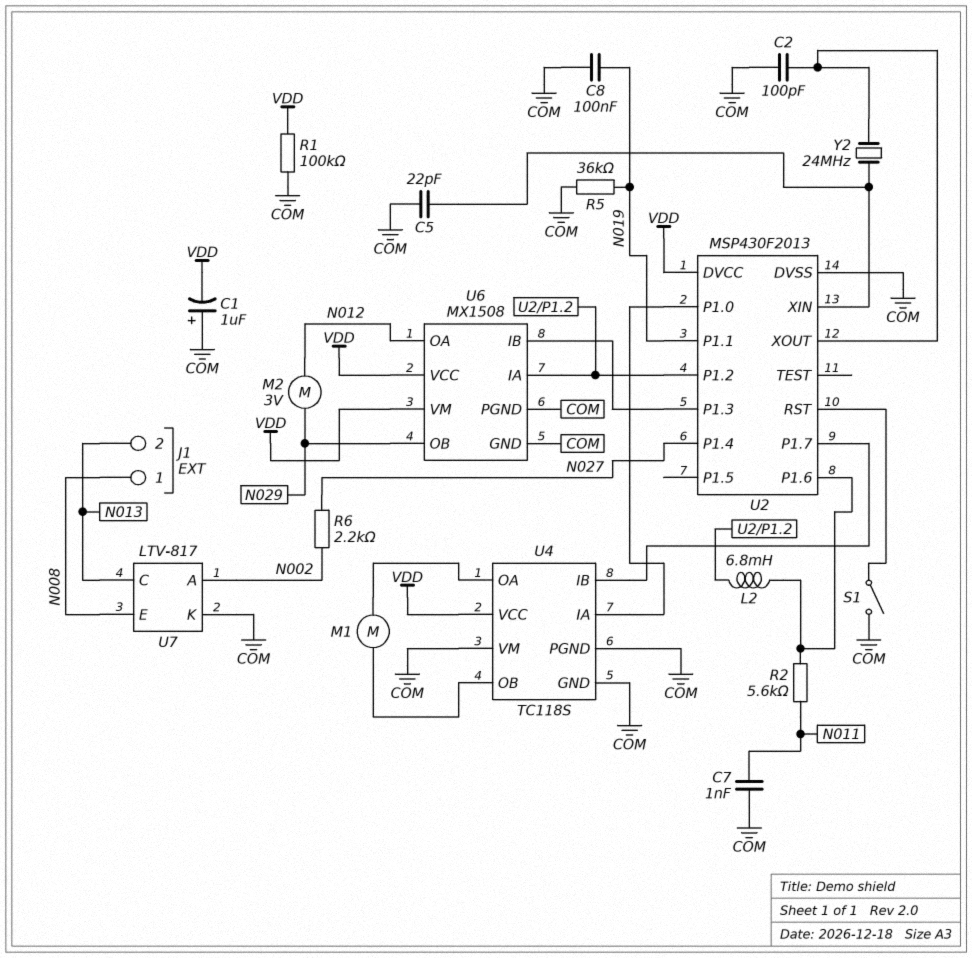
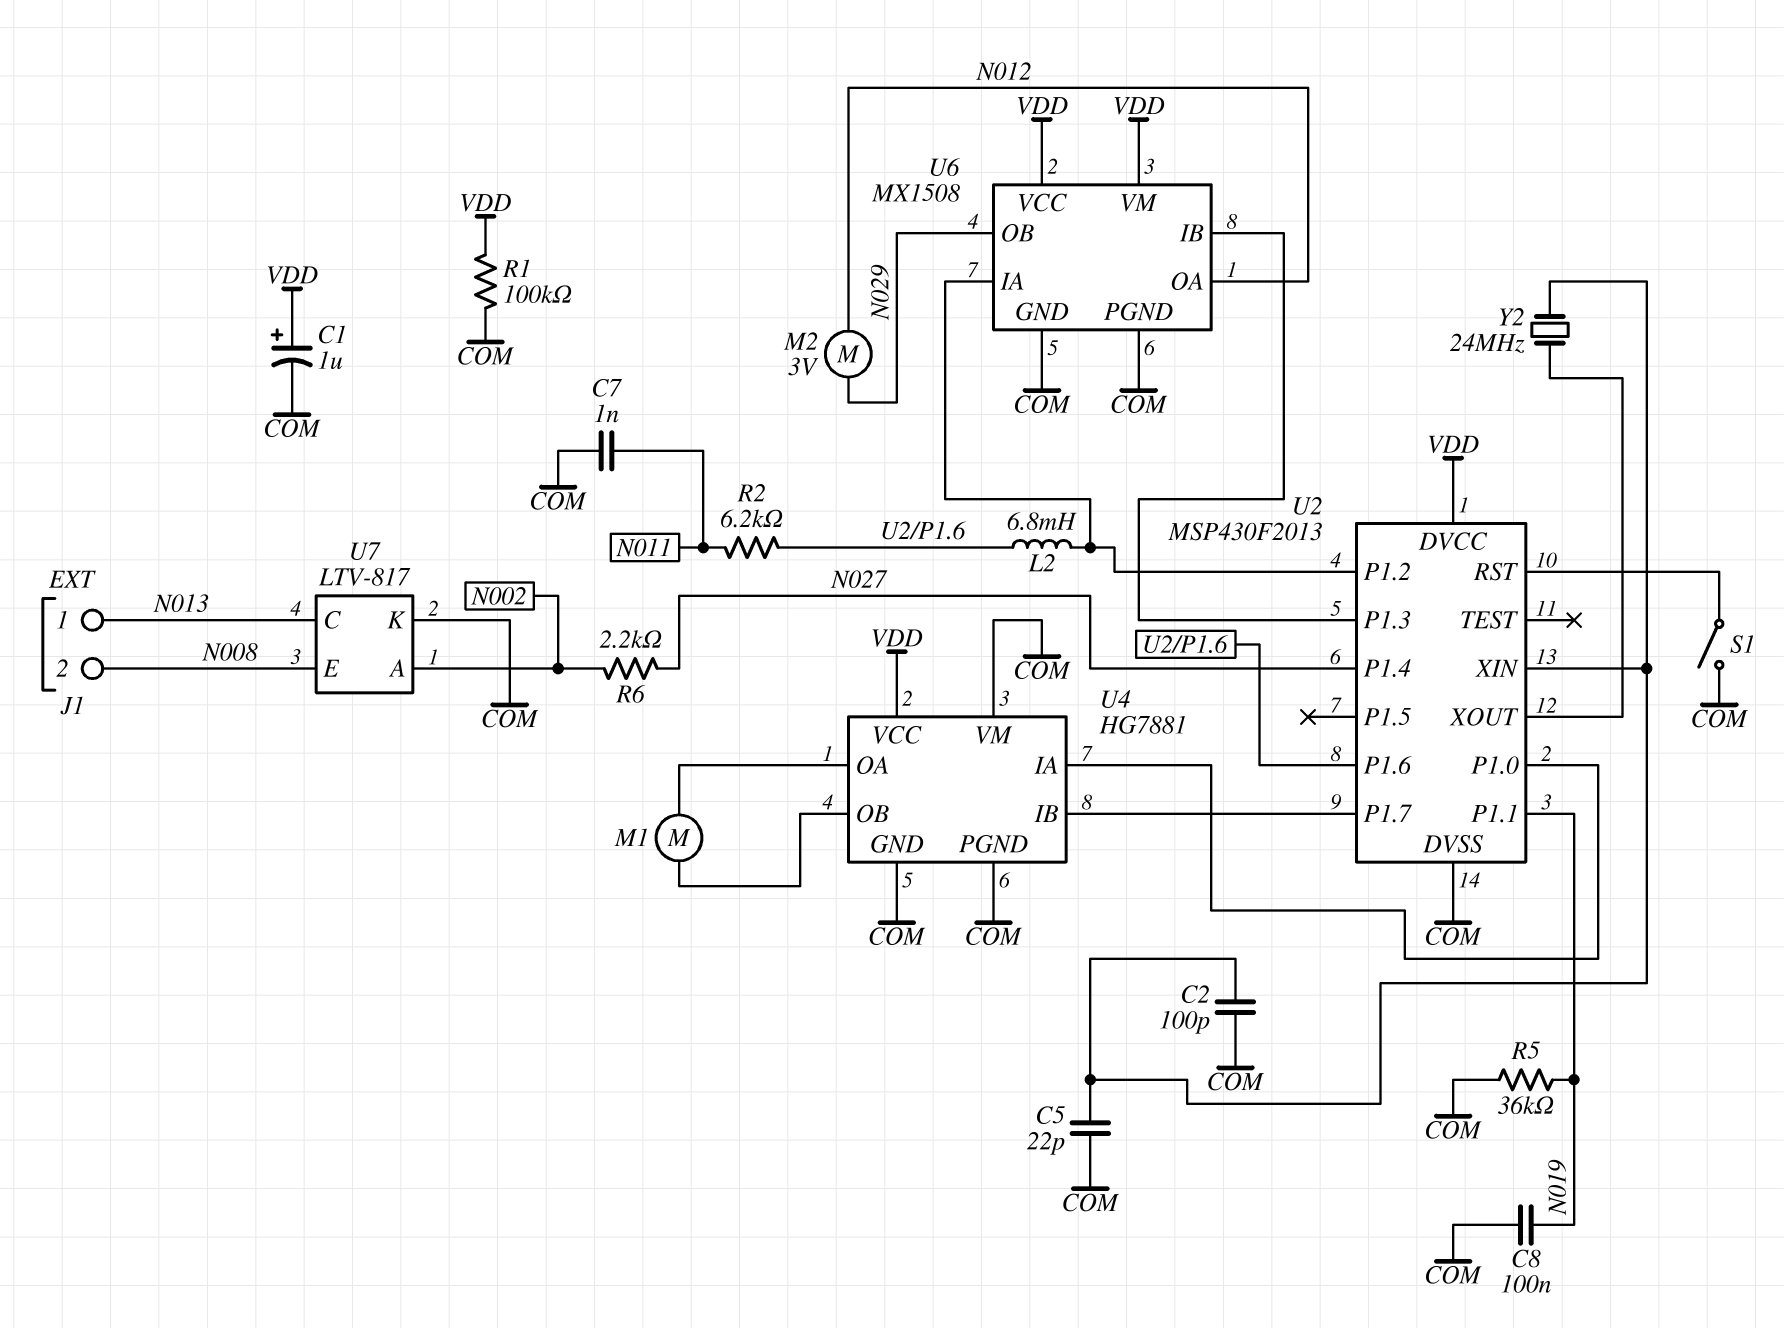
C1: 1uF (plus COM, minus VDD) -> 1uF (plus VDD, minus COM)
C2: 100pF (COM, U2/XOUT) -> 100pF (COM, U2/XIN)
J1 pin 1: N008 -> N013
J1 pin 2: N013 -> N008
R2: 5.6k (N011, U2/P1.6) -> 6.2k (N011, U2/P1.6)
U4: TC118S -> HG7881

